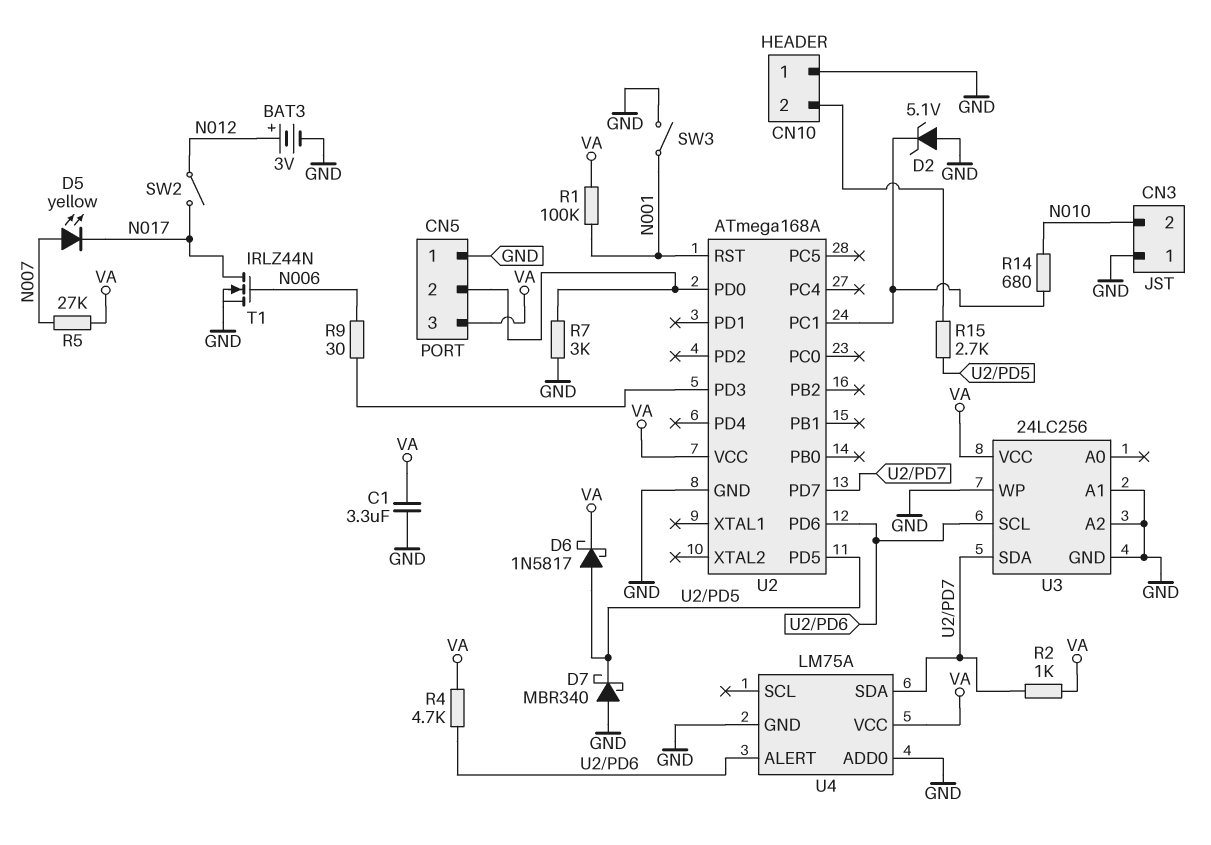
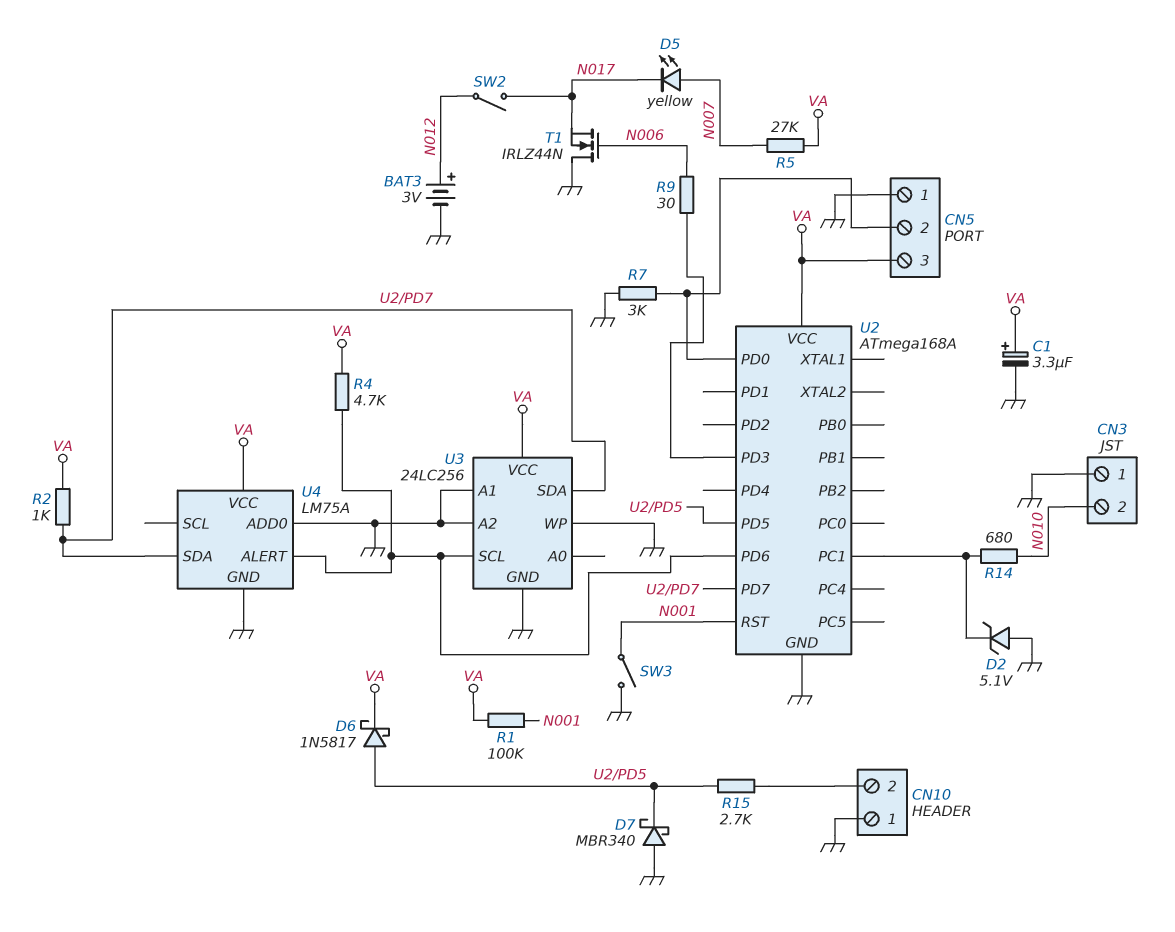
C1: 3.3uF (GND, VA) -> 3.3uF (plus VA, minus GND)
T1: NMOS IRLZ44N (G N006, D N017, S GND) -> NMOS IRLZ44N (G N006, D GND, S N017)

